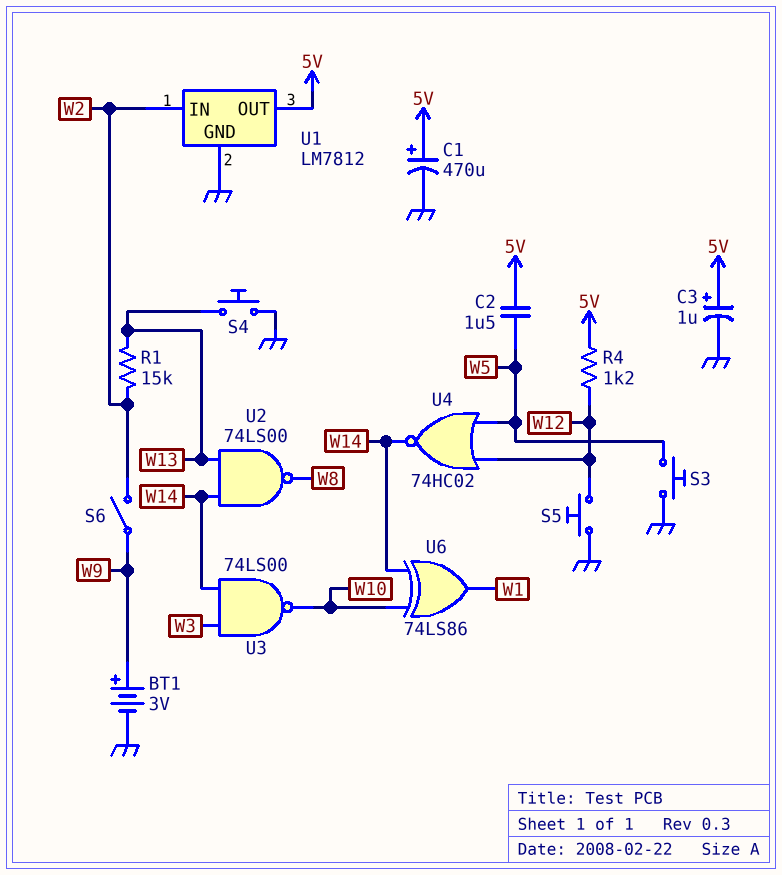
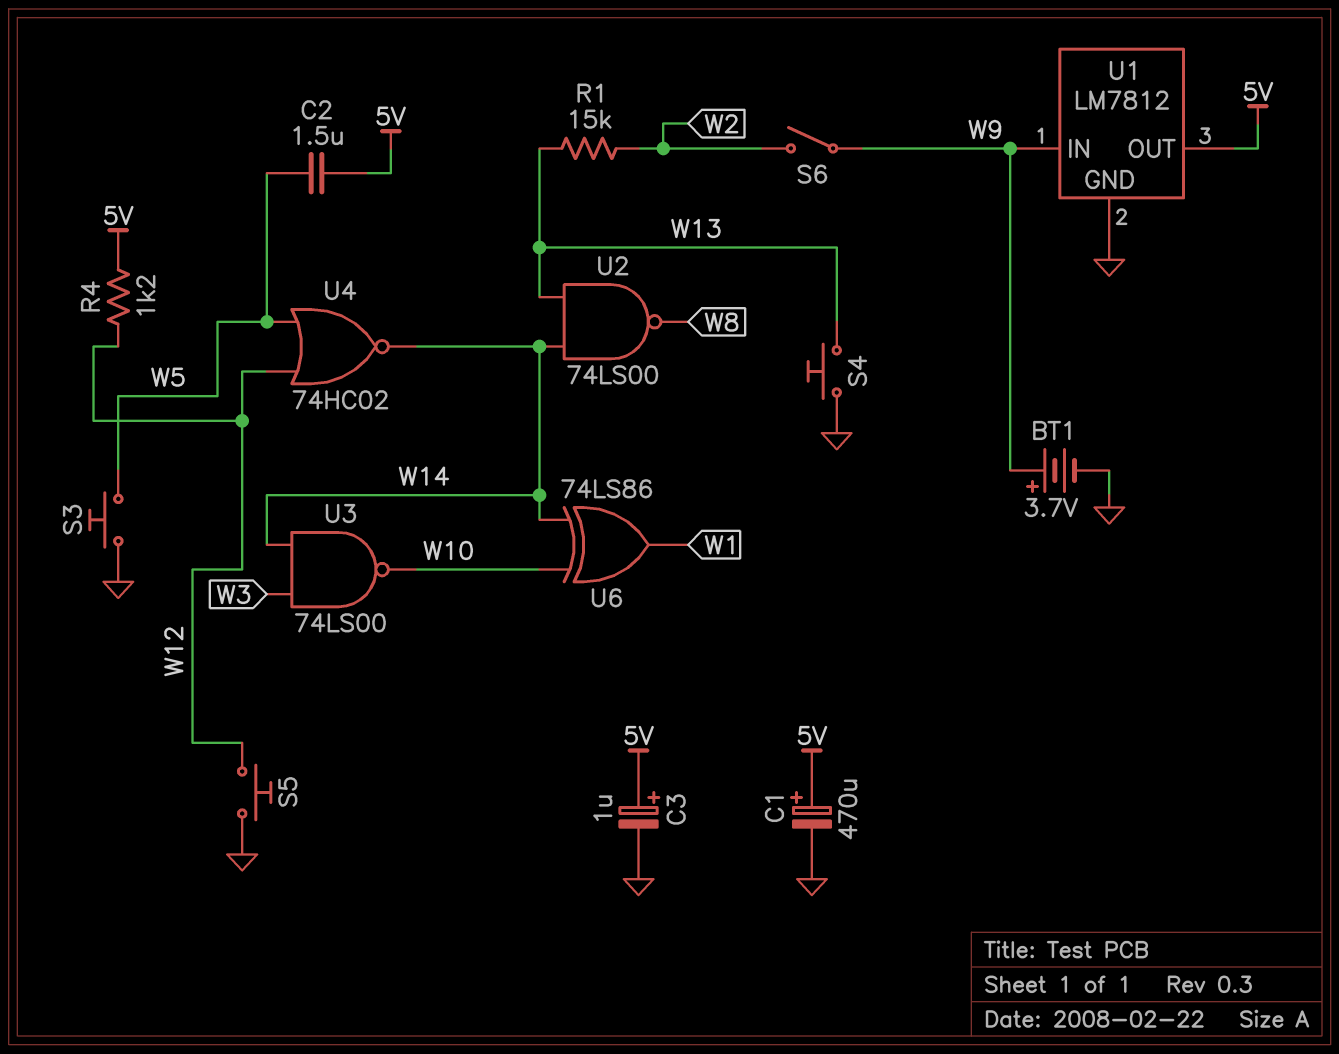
BT1: 3V (plus W9, minus GND) -> 3.7V (plus W9, minus GND)
U1 pin IN: W2 -> W9

